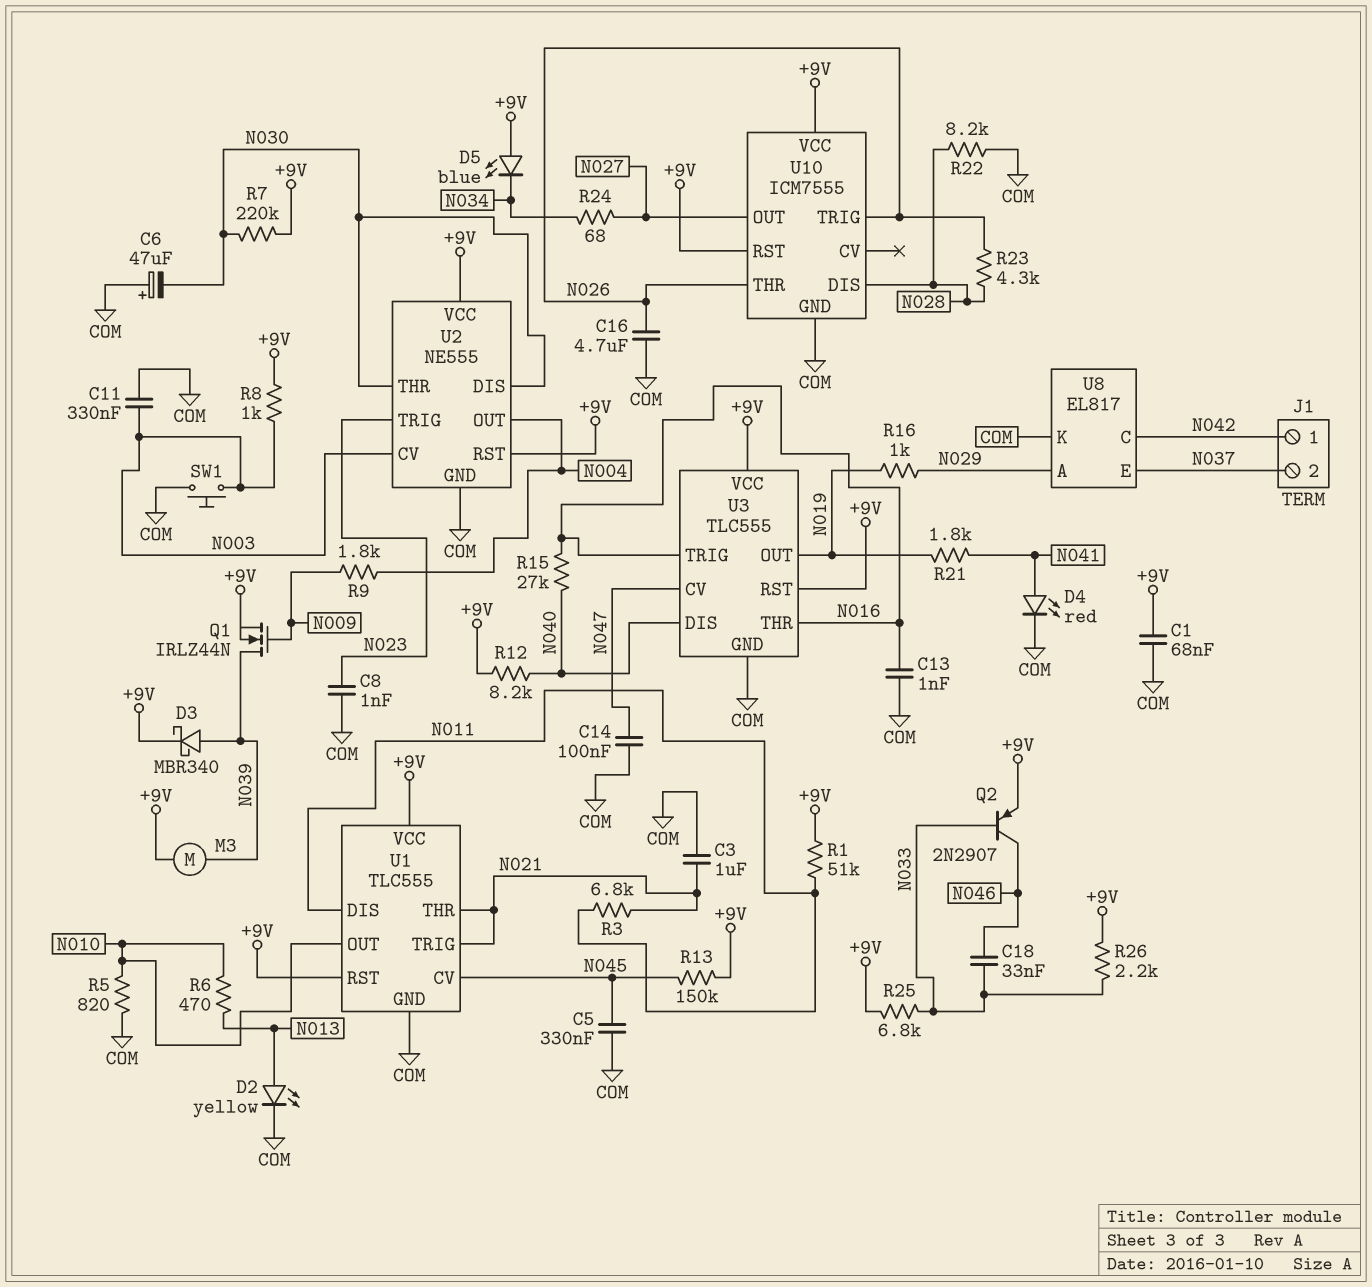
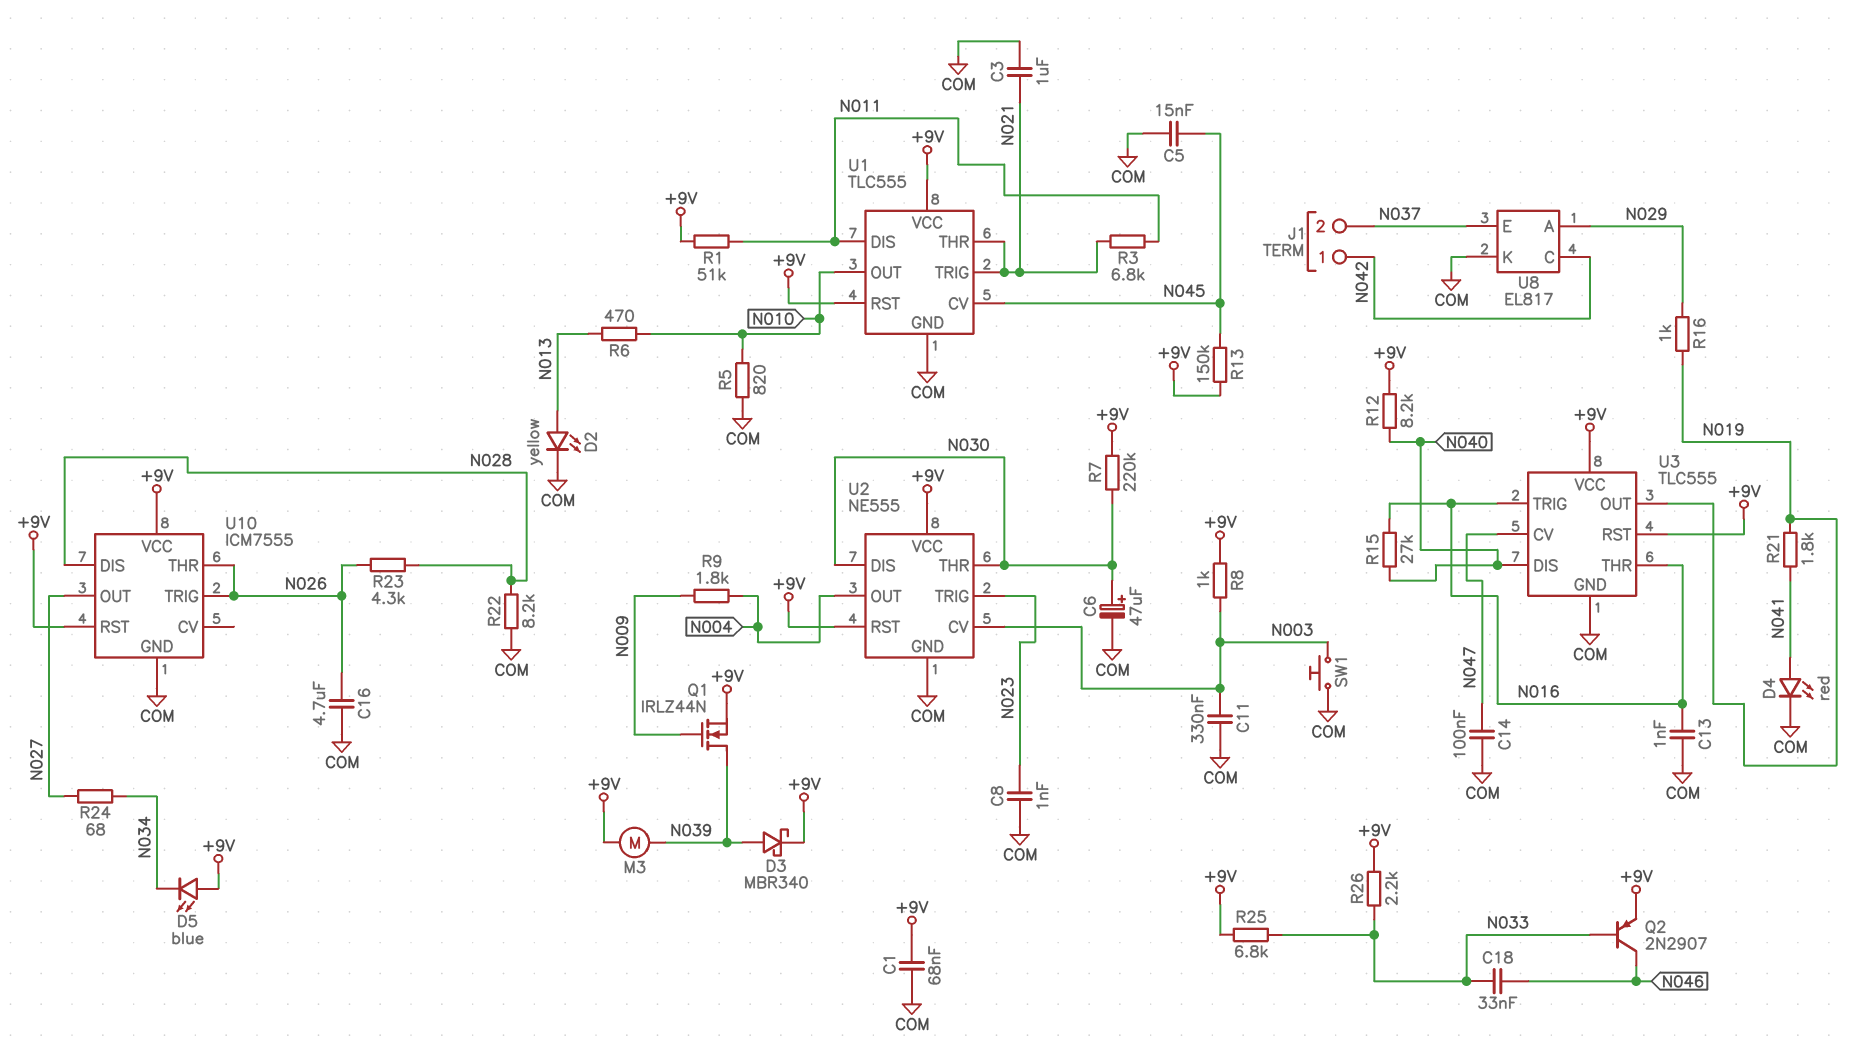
C5: 330nF (COM, N045) -> 15nF (COM, N045)
C6: 47uF (plus COM, minus N030) -> 47uF (plus N030, minus COM)

